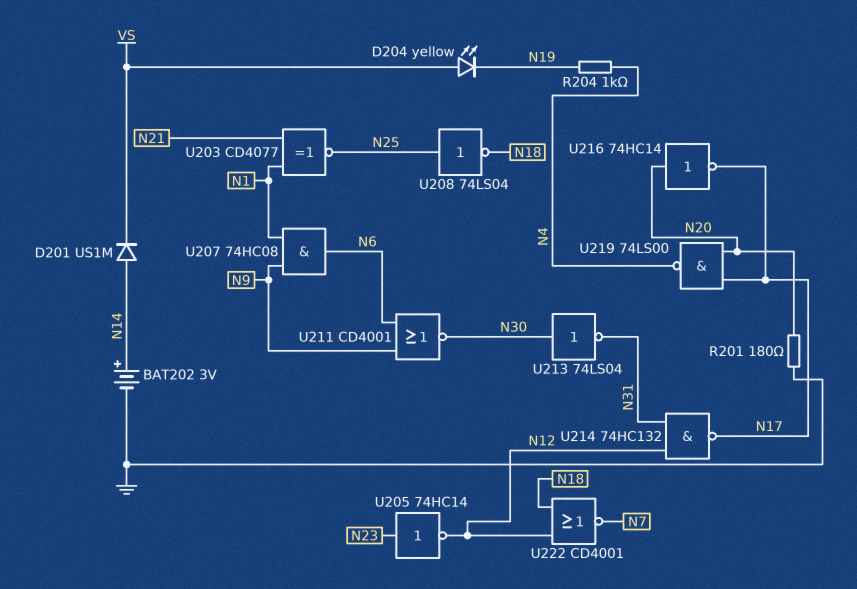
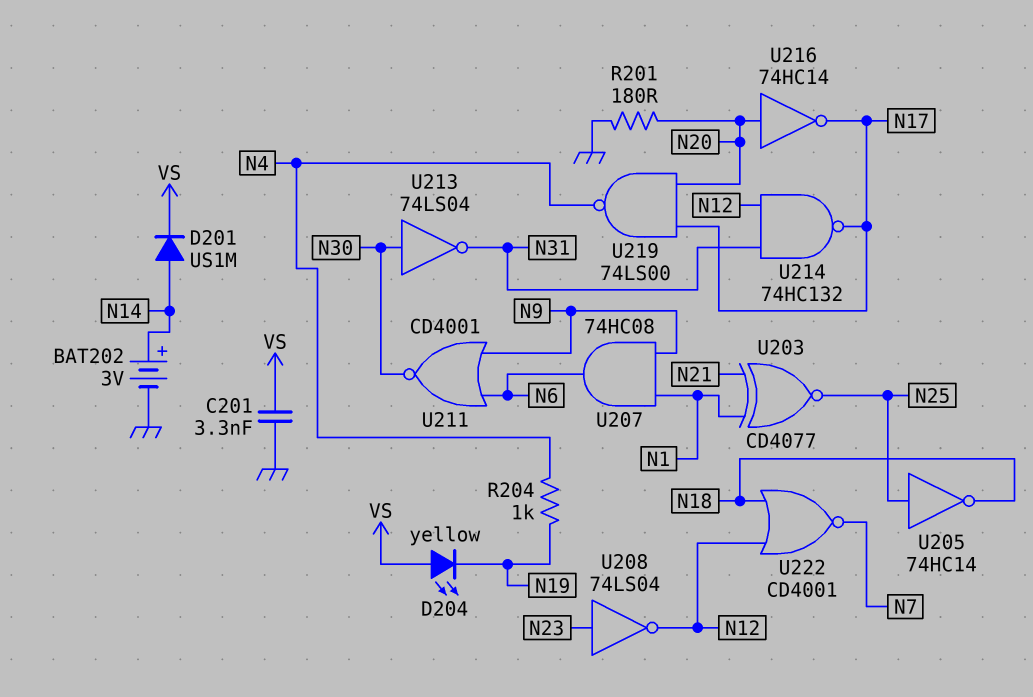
C201: none -> 3.3nF (GND, VS)
U205: NOT 74HC14 (in N23, out N12) -> NOT 74HC14 (in N25, out N18)
U208: NOT 74LS04 (in N25, out N18) -> NOT 74LS04 (in N23, out N12)

